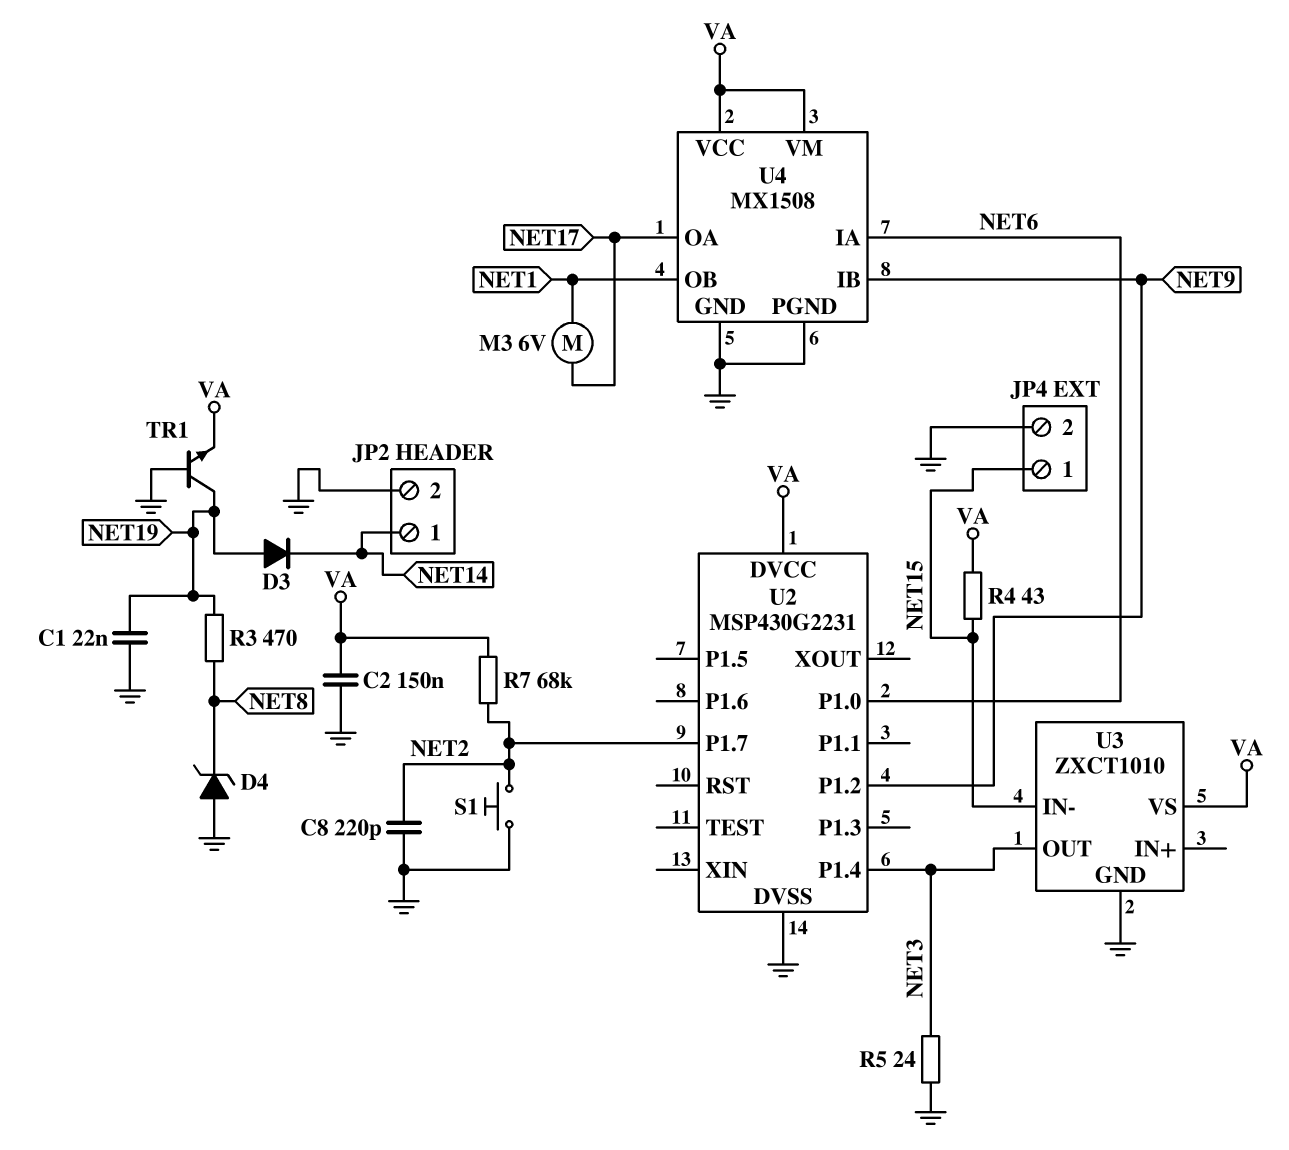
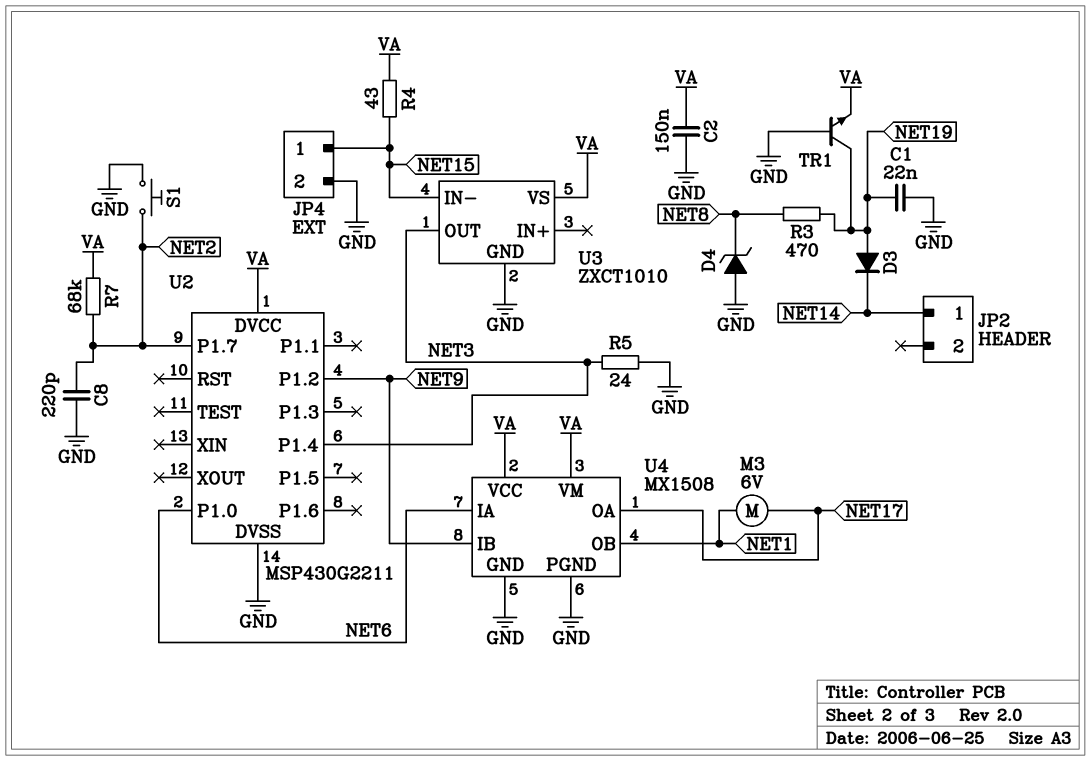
JP2 pin 2: GND -> none
U2: MSP430G2231 -> MSP430G2211

